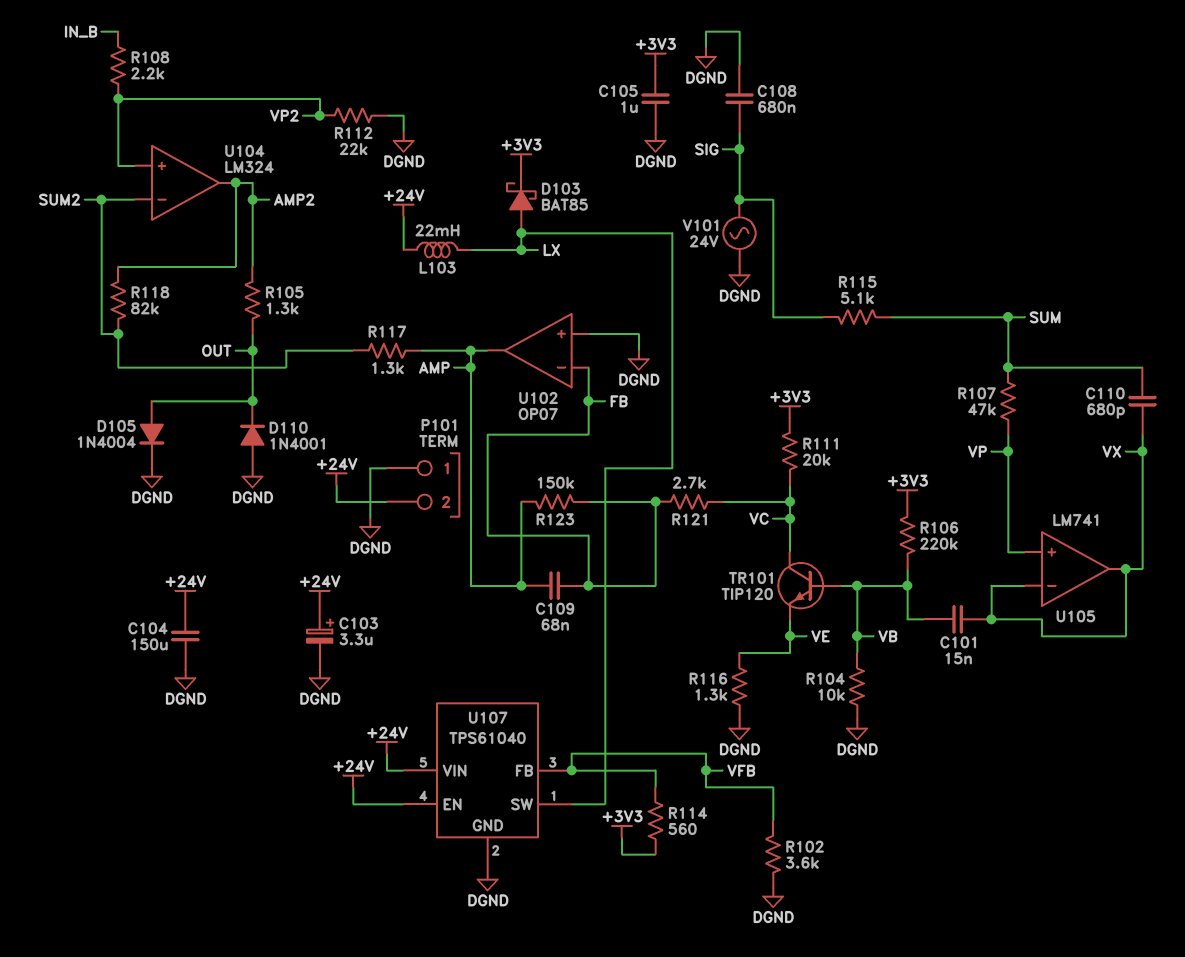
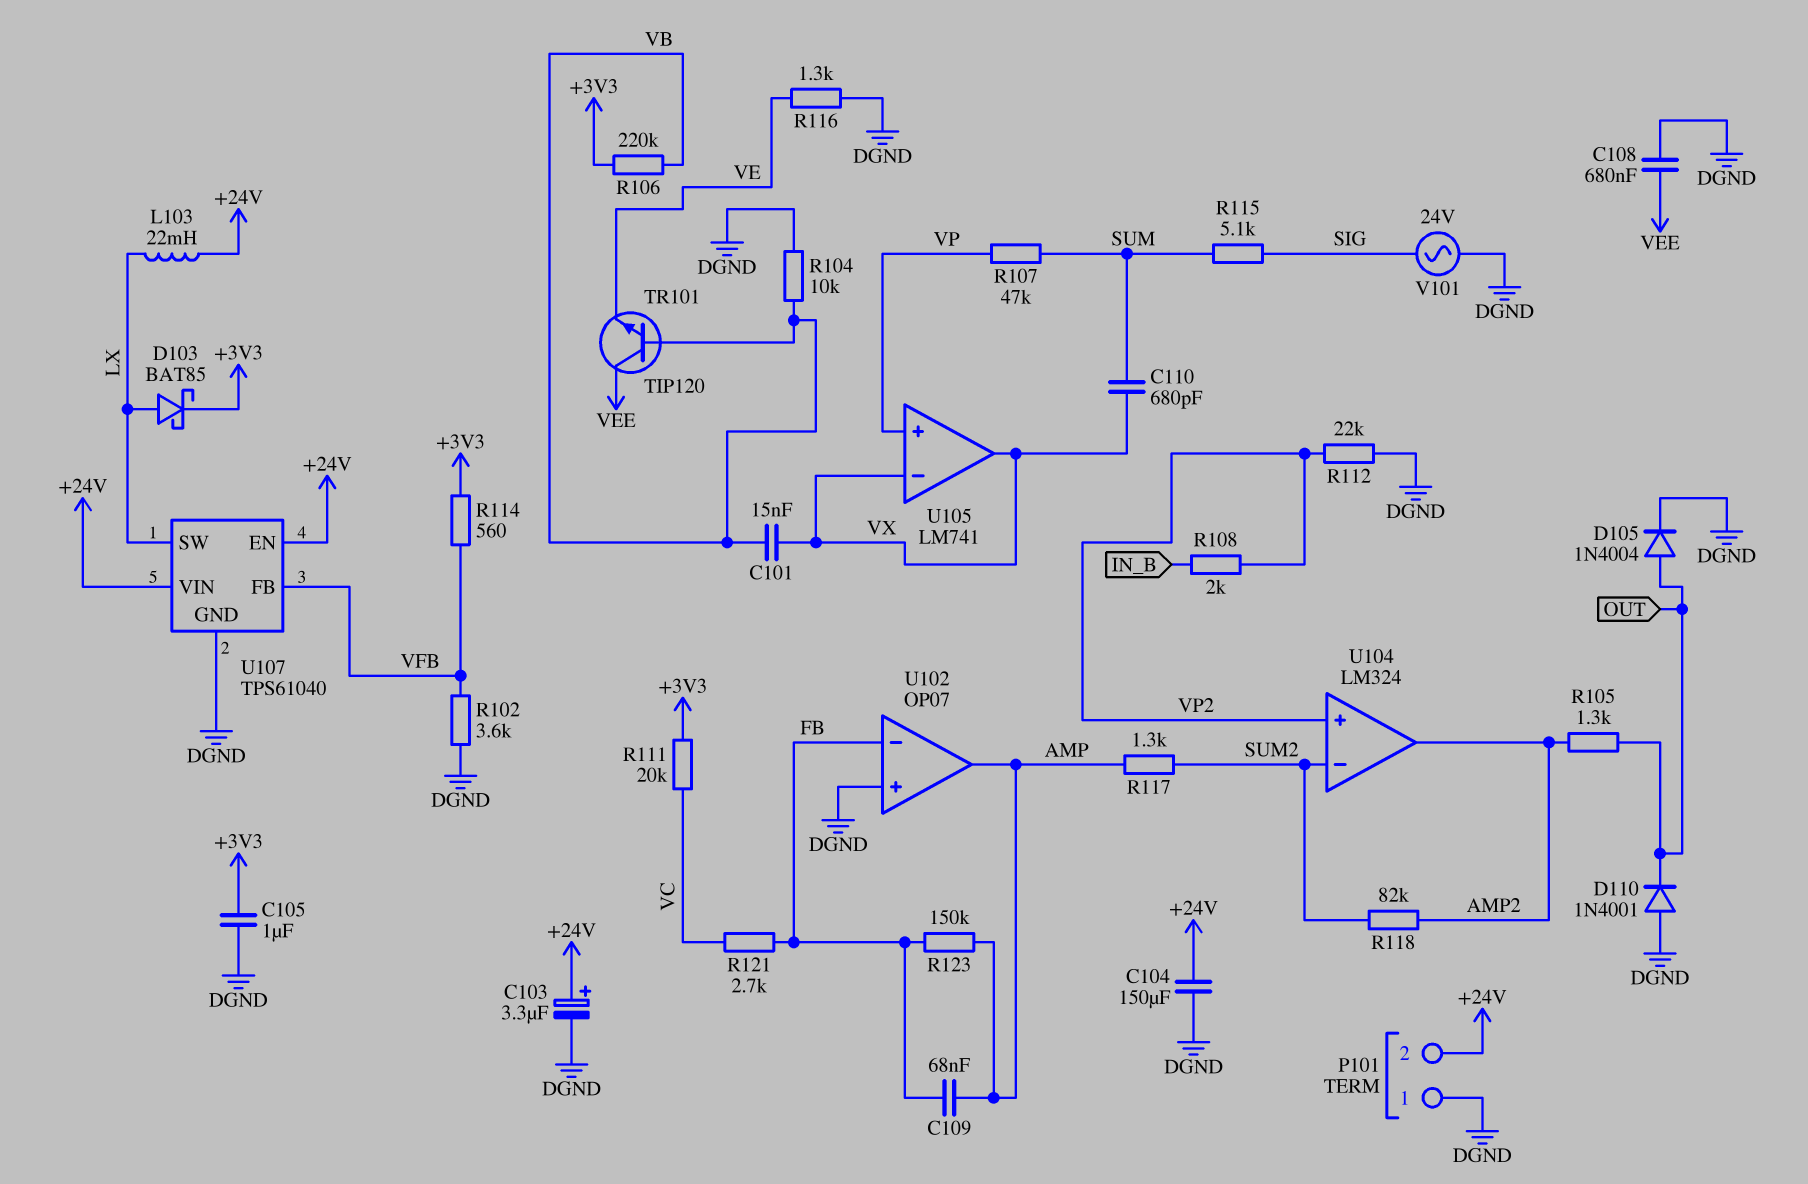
C108: 680nF (DGND, SIG) -> 680nF (DGND, VEE)
R108: 2.2k (IN_B, VP2) -> 2k (IN_B, VP2)
TR101: NPN TIP120 (B VB, C VC, E VE) -> NPN TIP120 (B VB, C VEE, E VE)

